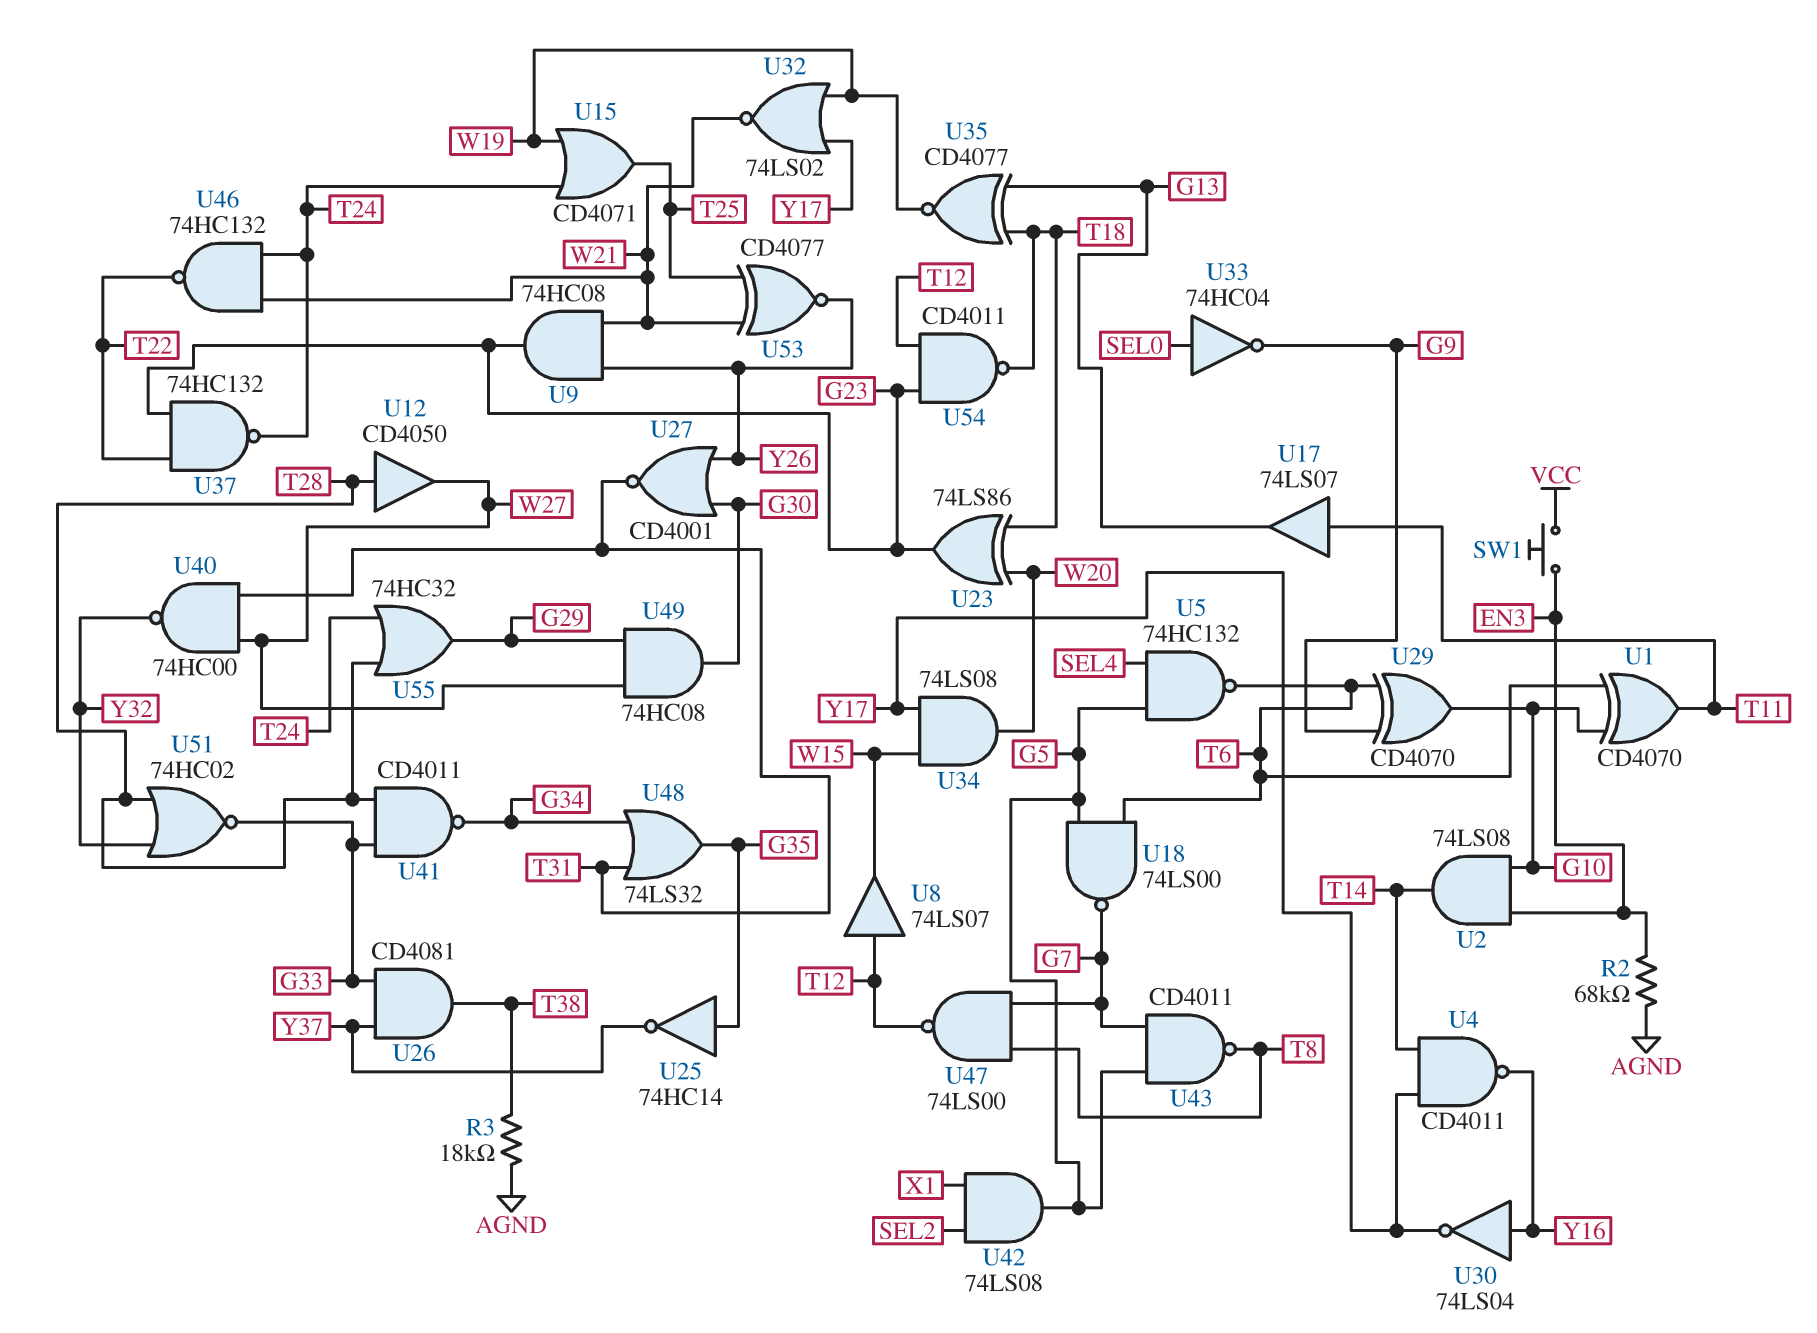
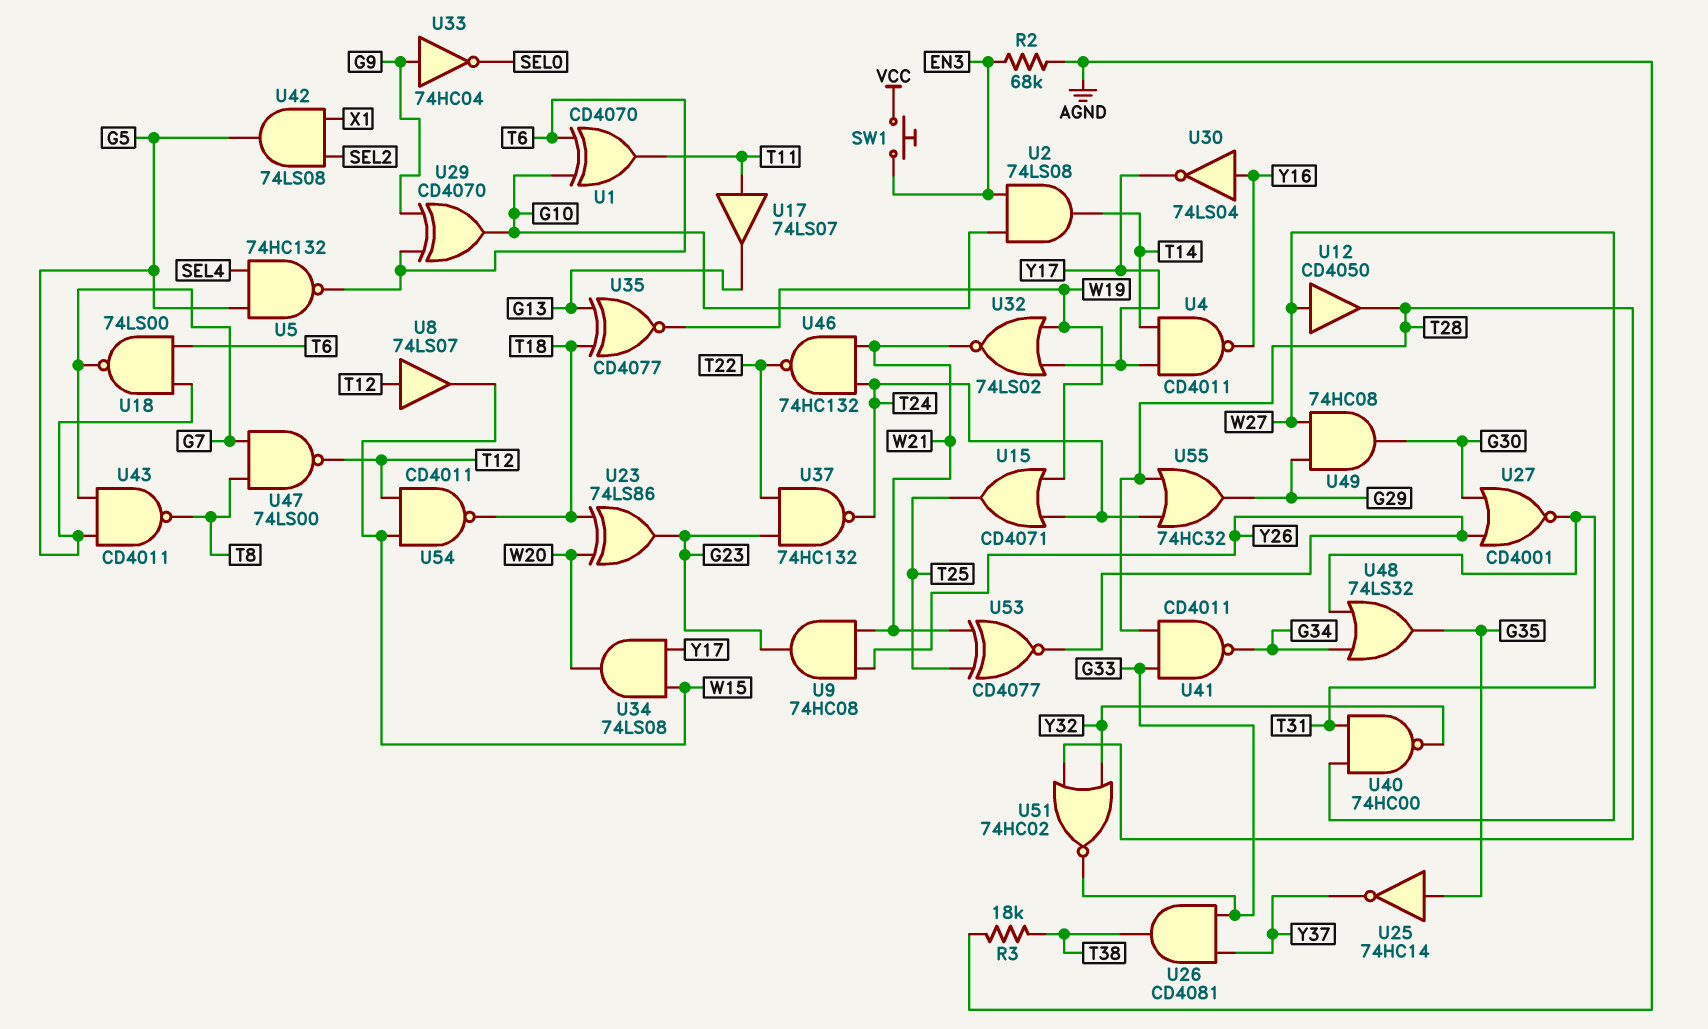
U12: buffer CD4050 (in T28, out W27) -> buffer CD4050 (in W27, out T28)
U33: NOT 74HC04 (in SEL0, out G9) -> NOT 74HC04 (in G9, out SEL0)
U54: NAND CD4011 (in G23, in T12, out T18) -> NAND CD4011 (in T12, in W15, out T18)

